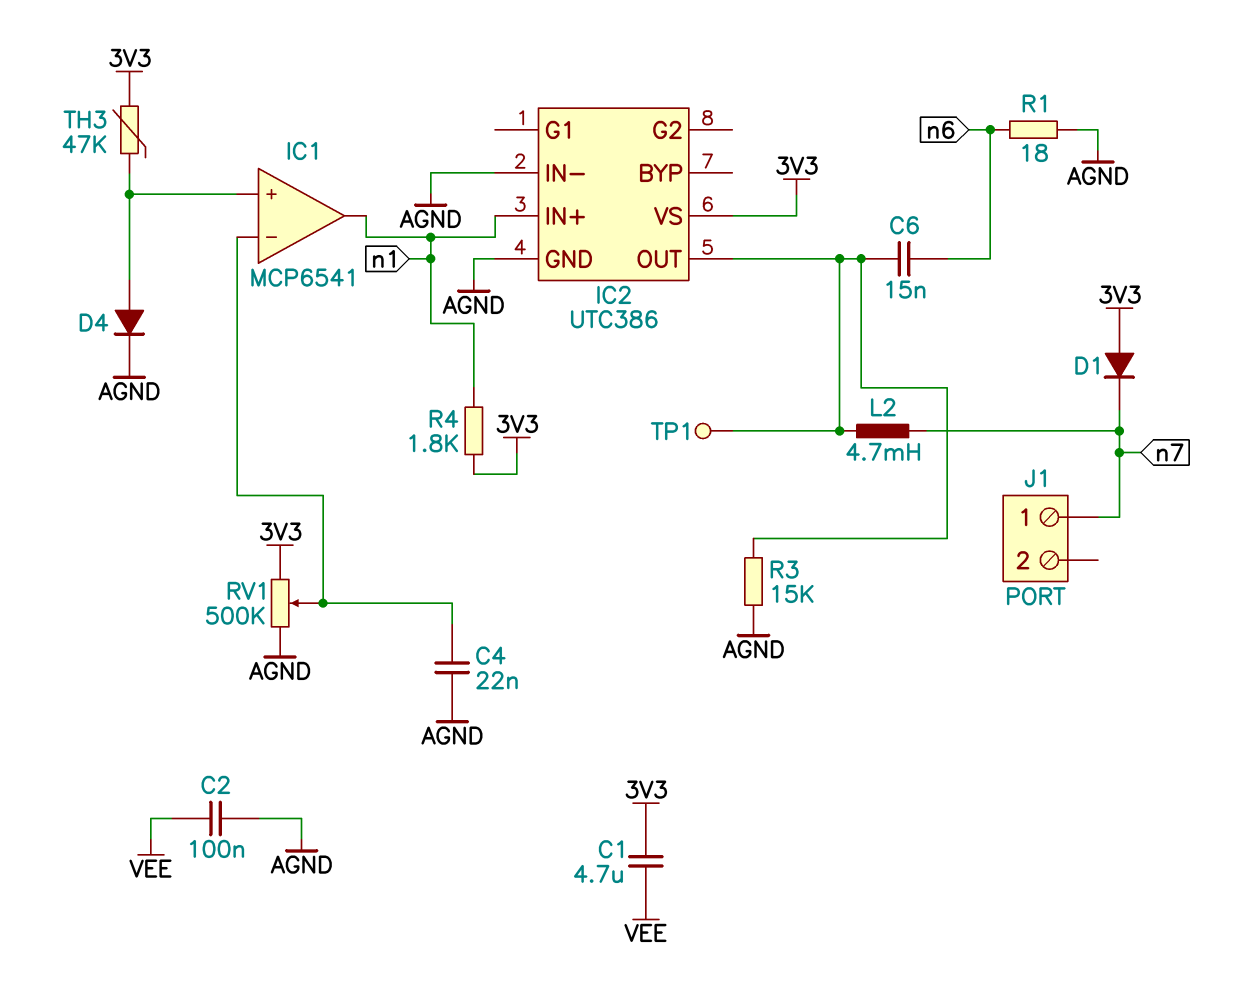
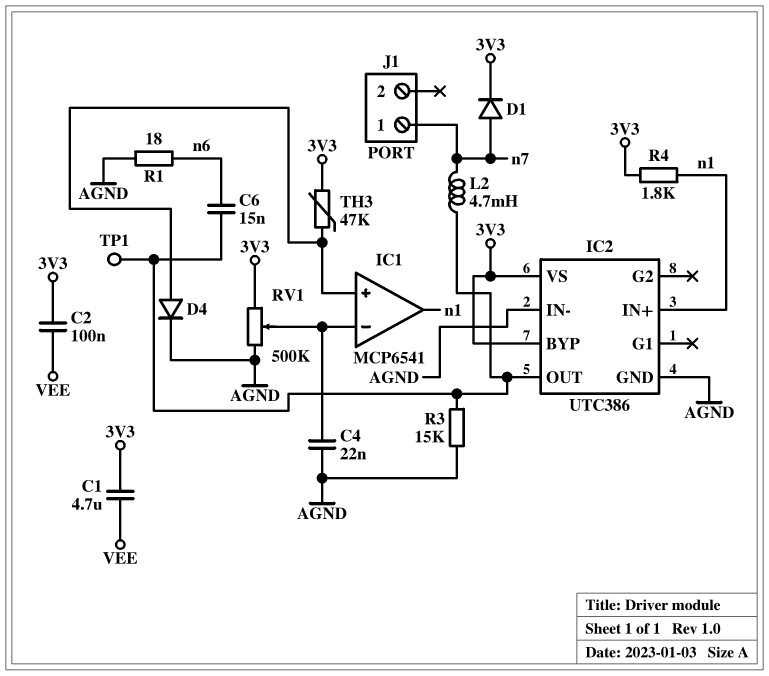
C2: 100nF (AGND, VEE) -> 100nF (3V3, VEE)
D1: diode (A 3V3, K n7) -> diode (A n7, K 3V3)
IC2 pin BYP: none -> 3V3

